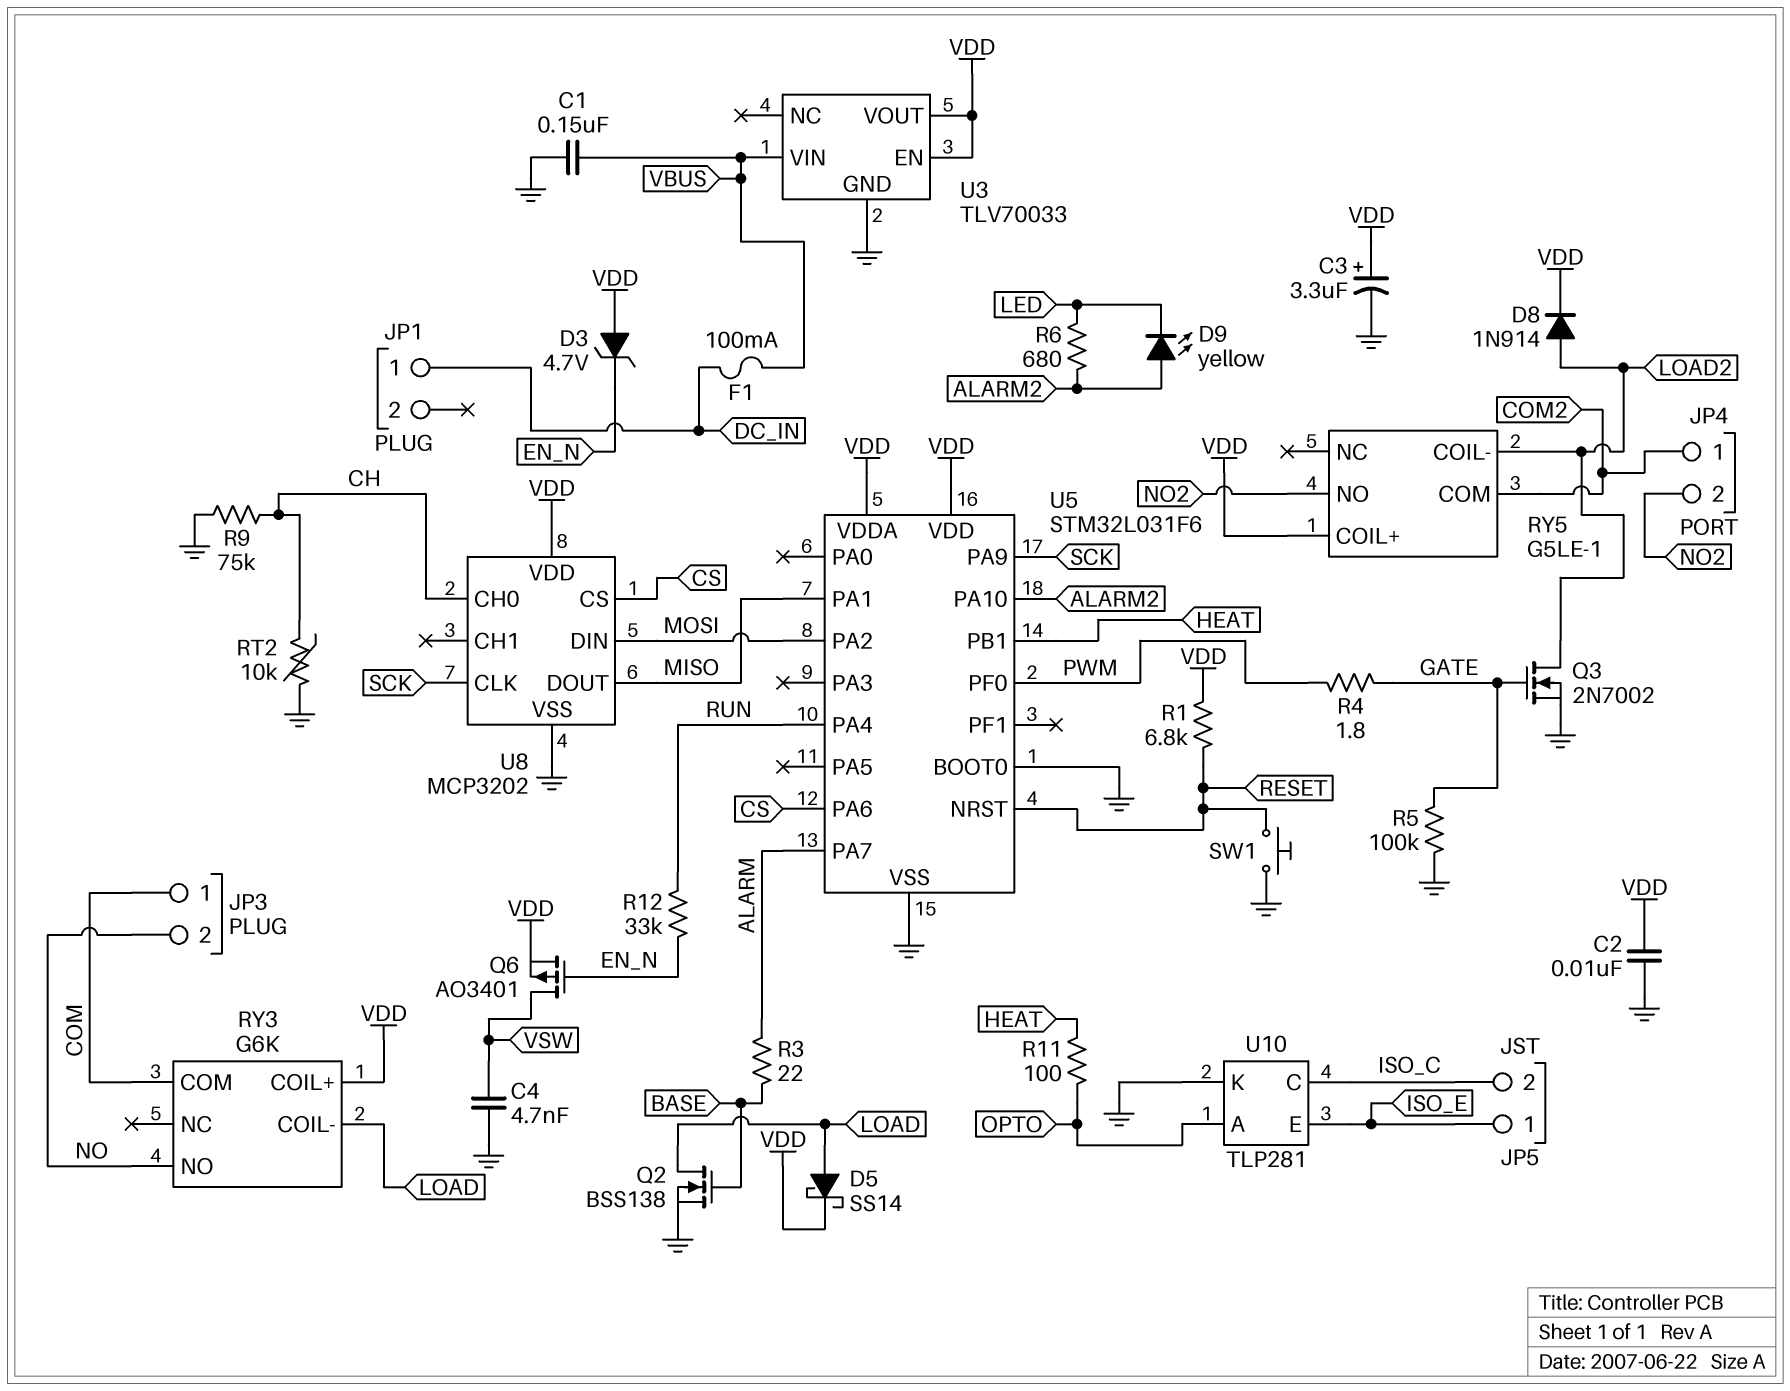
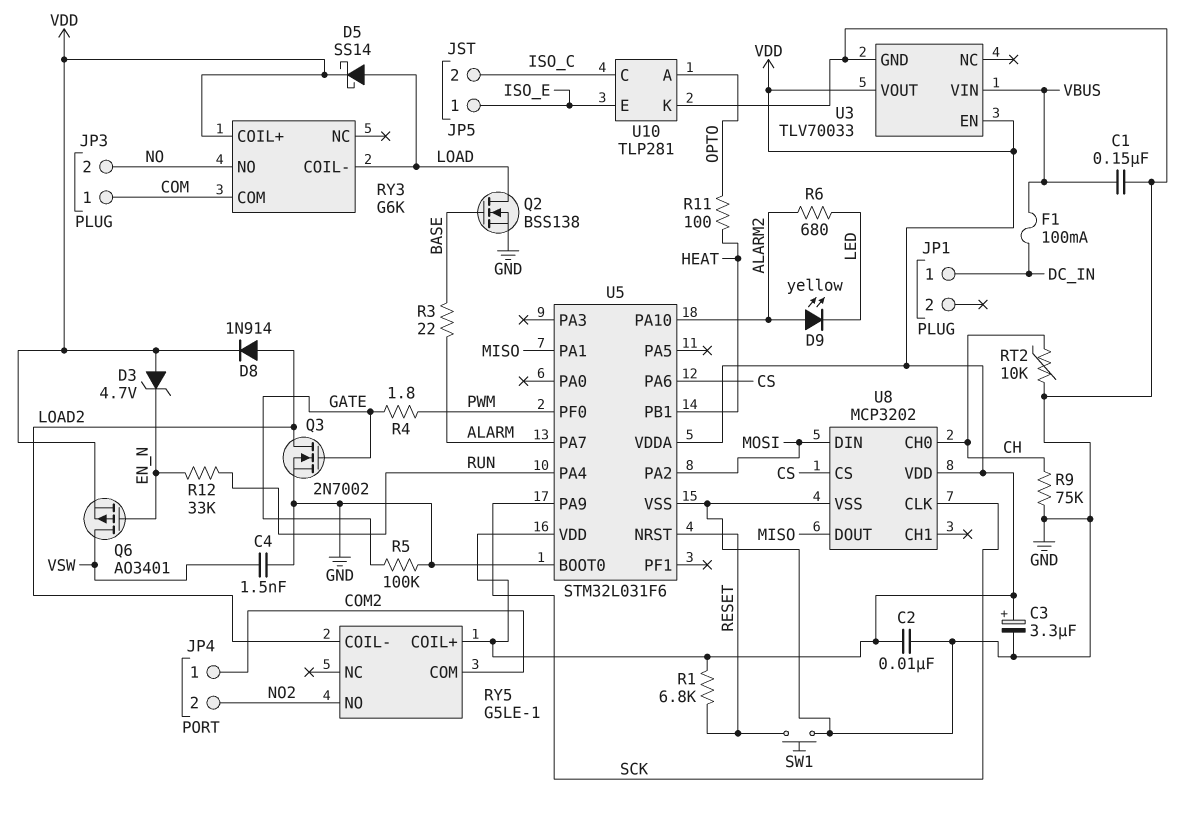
C4: 4.7nF (GND, VSW) -> 1.5nF (GND, VSW)

